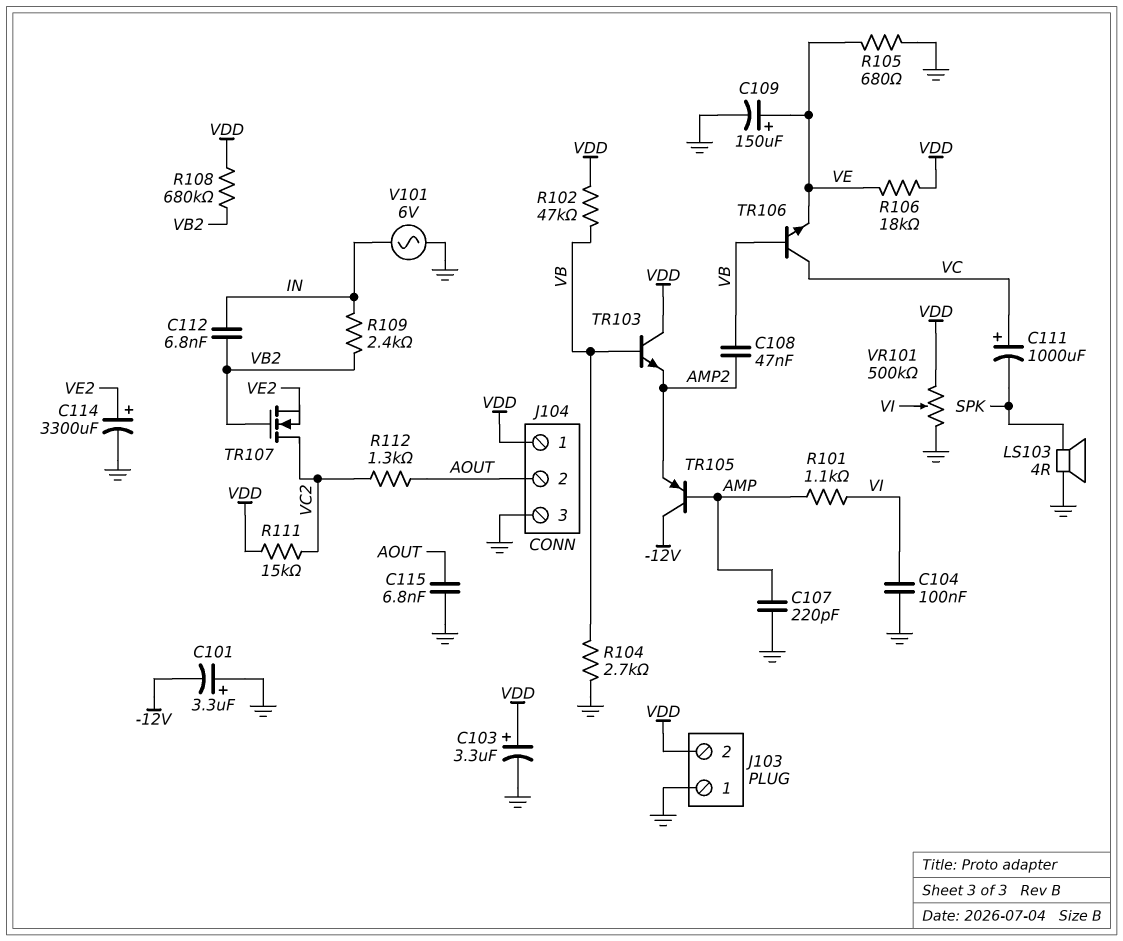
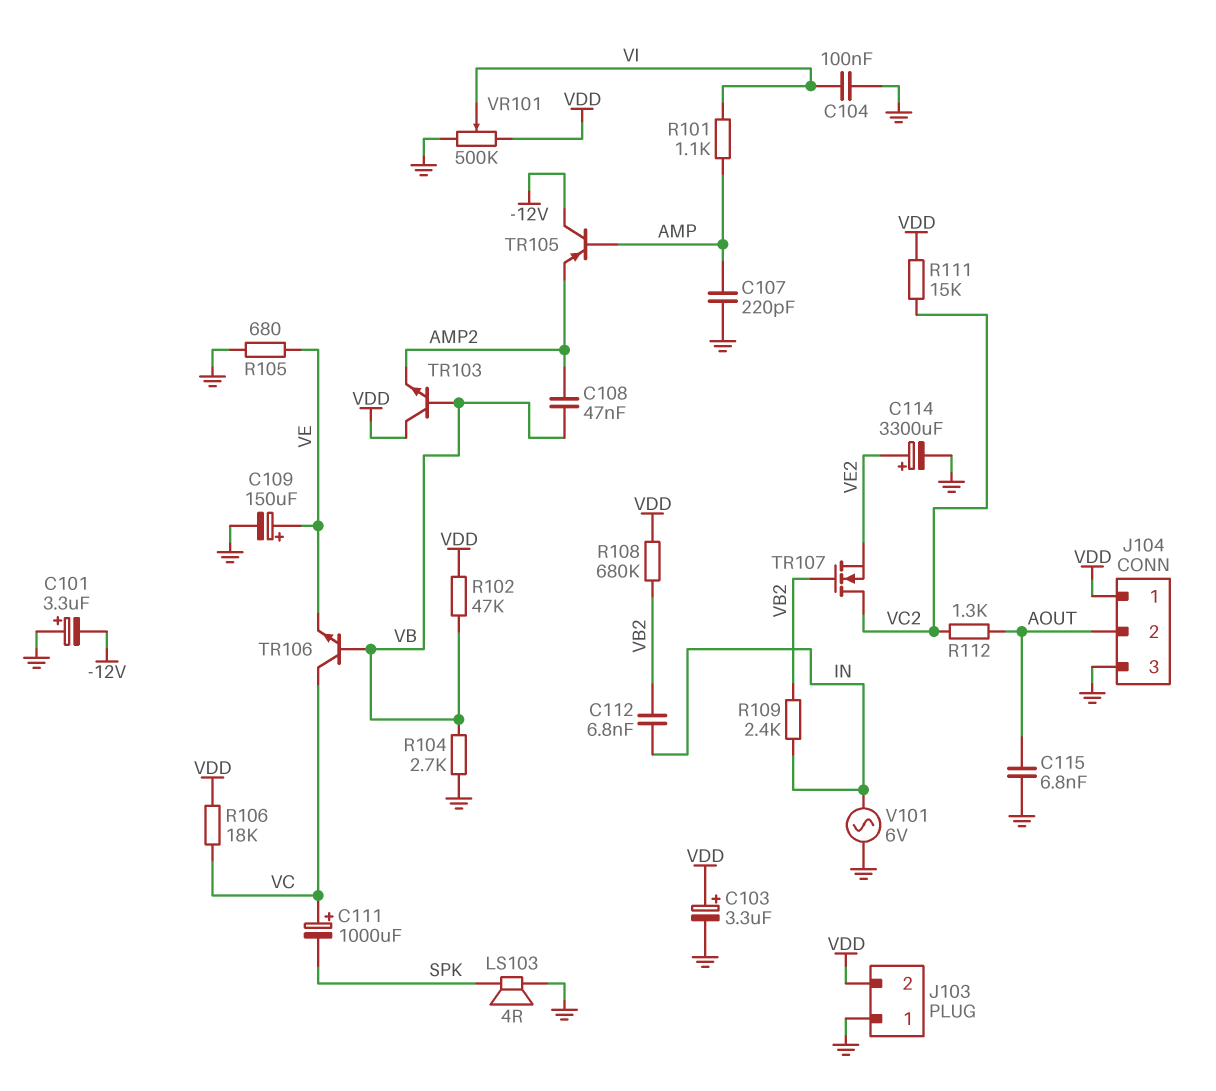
R106: 18k (VDD, VE) -> 18k (VC, VDD)

